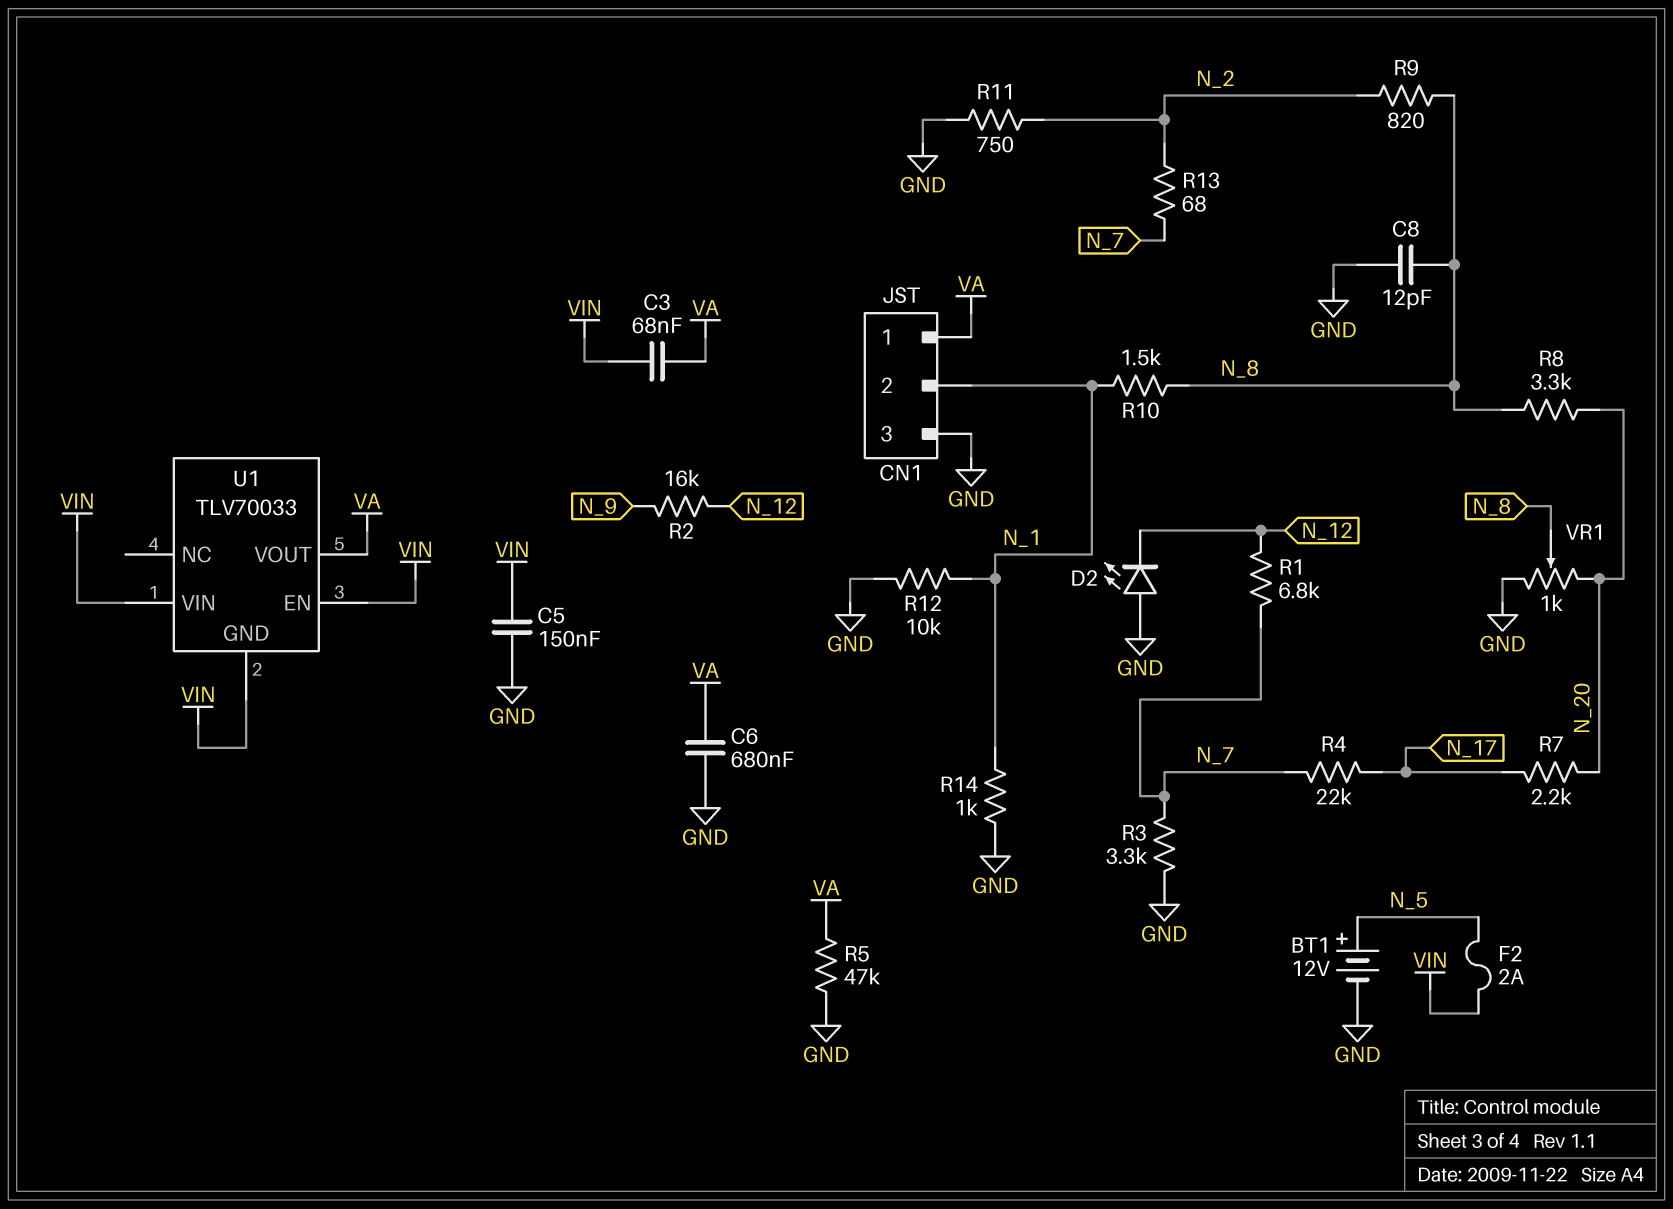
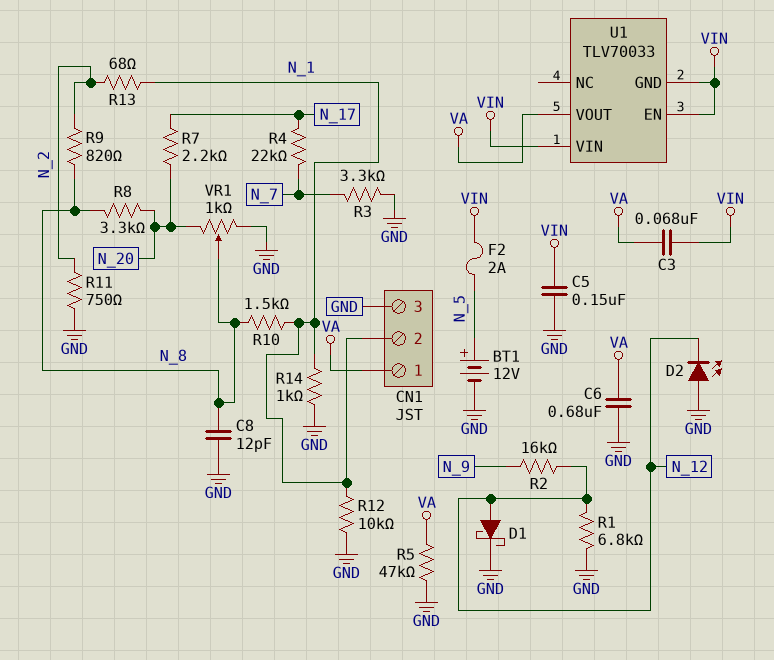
D1: none -> schottky (A N_12, K GND)
R1: 6.8k (N_7, N_12) -> 6.8k (GND, N_12)
R13: 68 (N_2, N_7) -> 68 (N_1, N_2)

